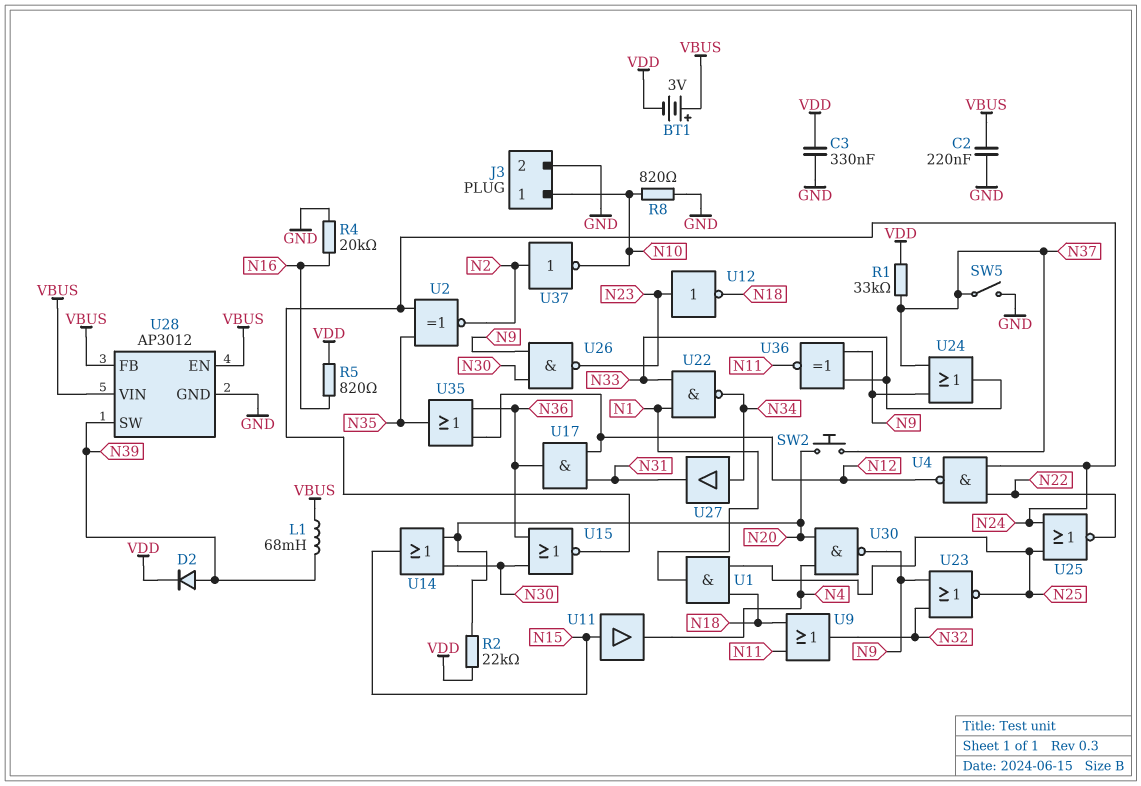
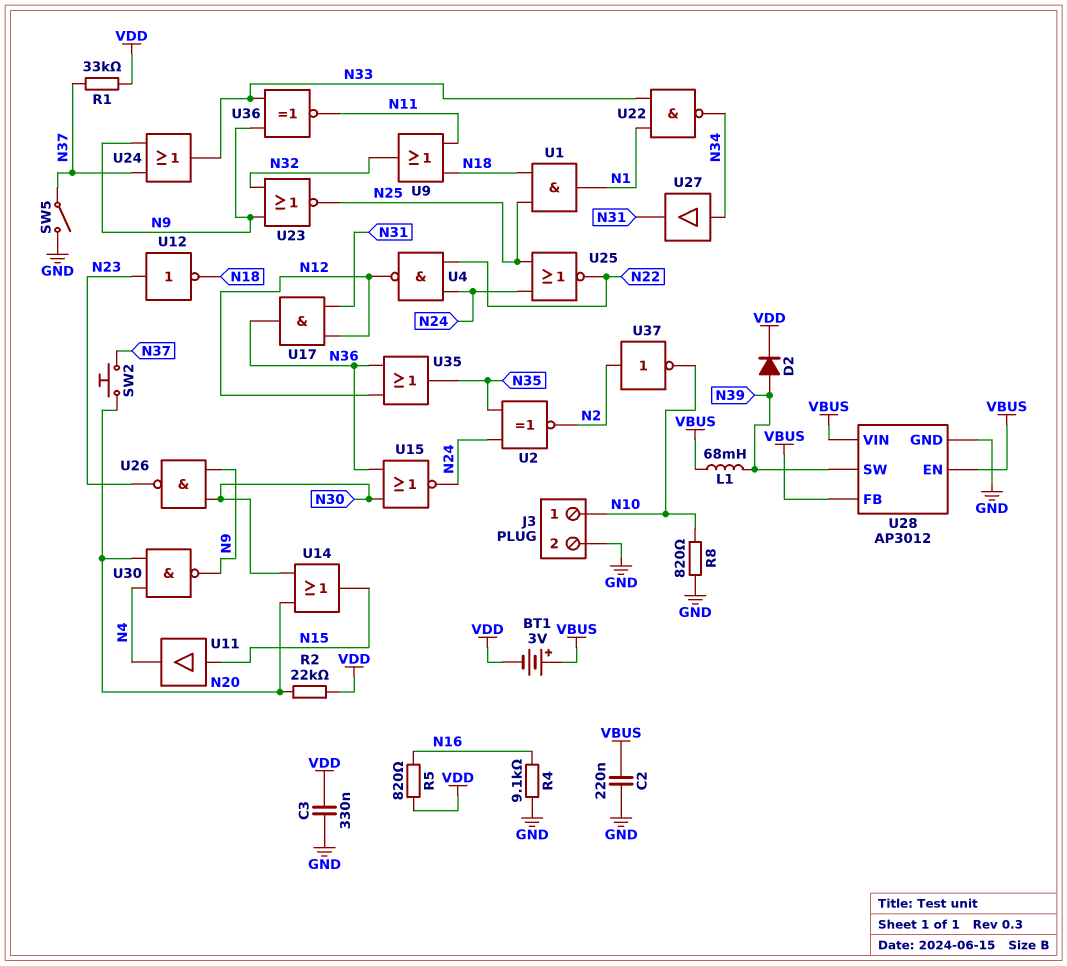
R4: 20k (GND, N16) -> 9.1k (GND, N16)

